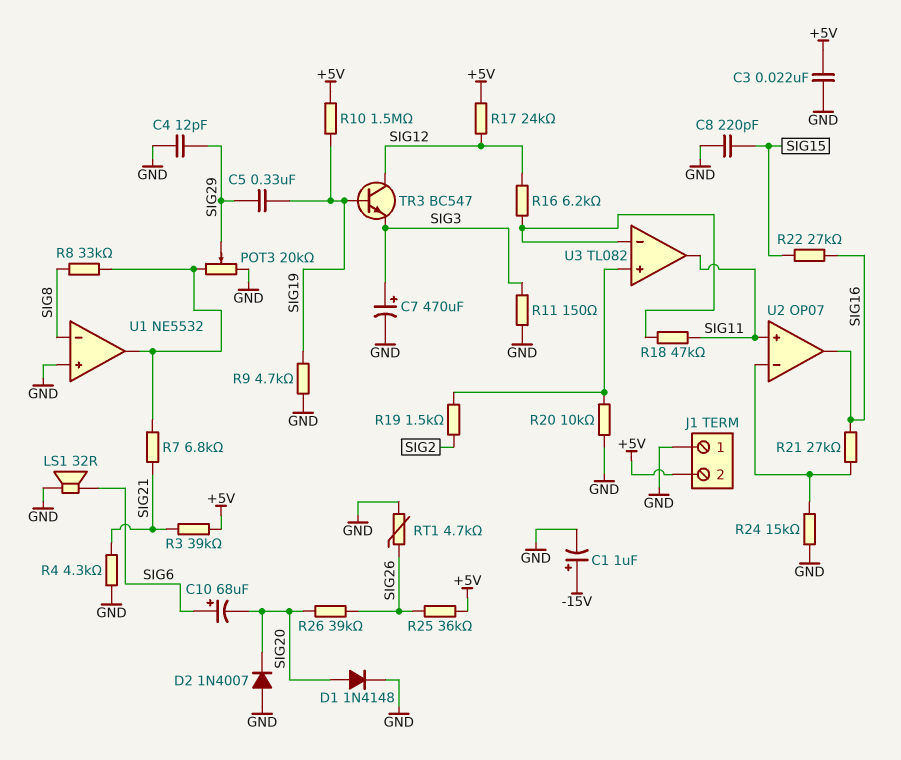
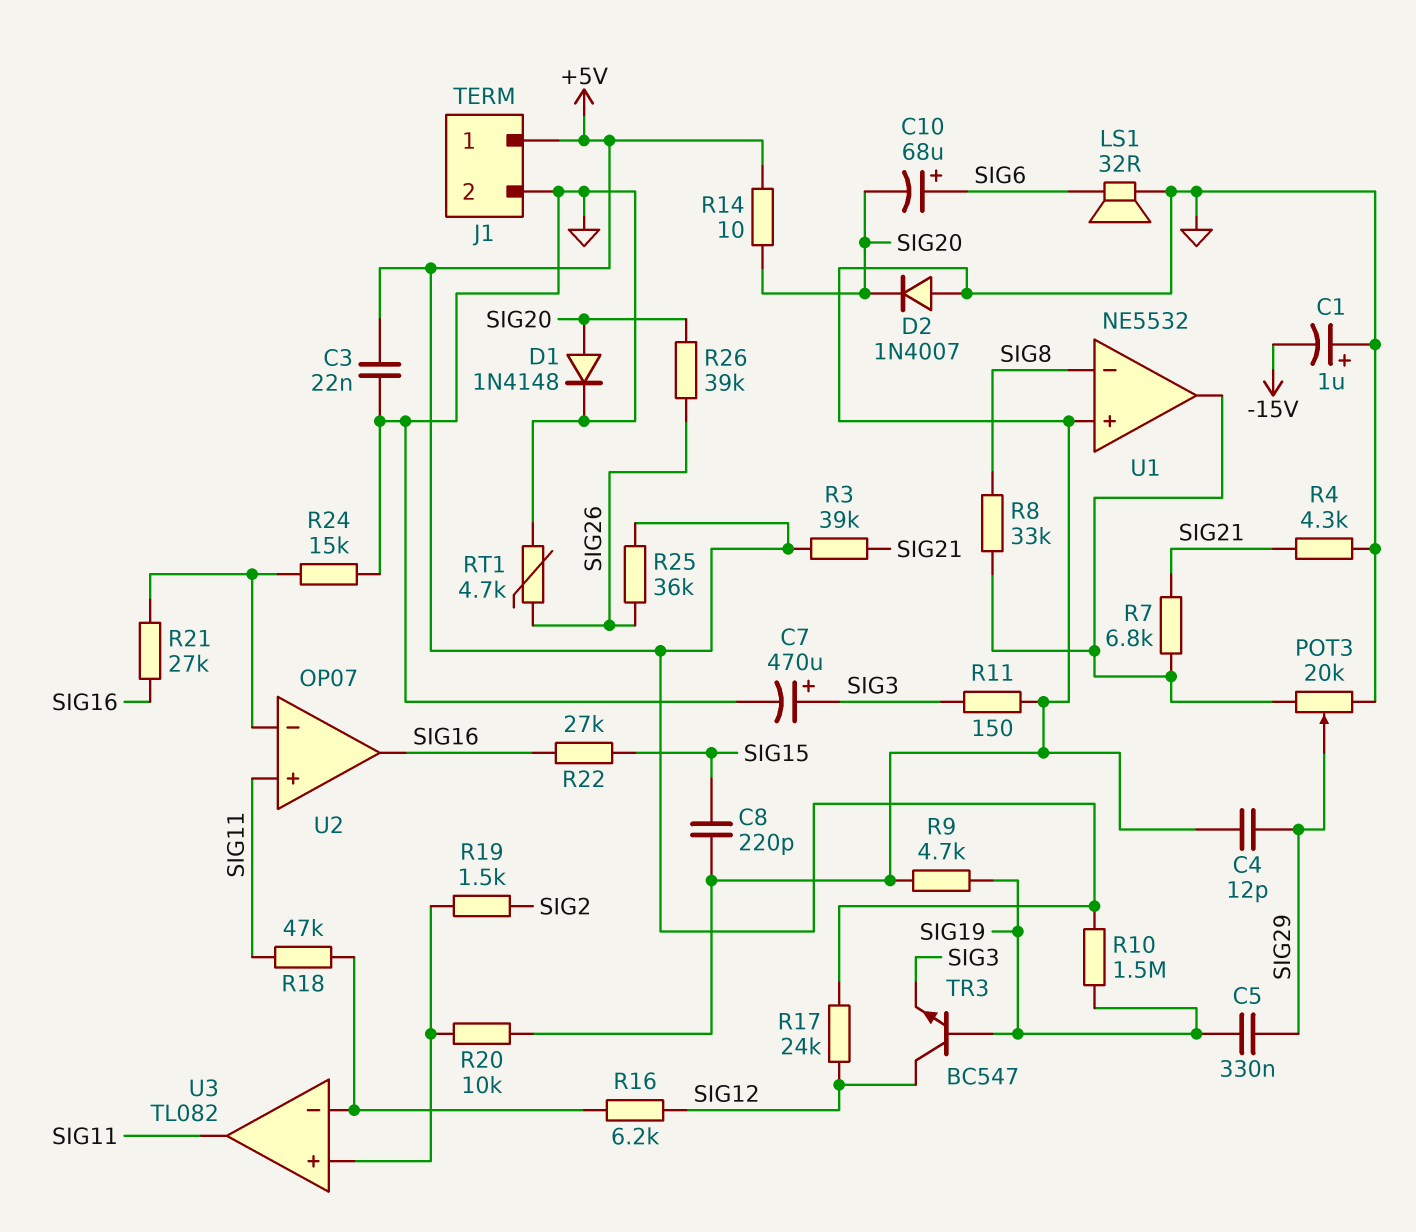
C1: 1uF (plus -15V, minus GND) -> 1uF (plus GND, minus -15V)
J1 pin 1: GND -> +5V
J1 pin 2: +5V -> GND
R14: none -> 10 (+5V, SIG20)

